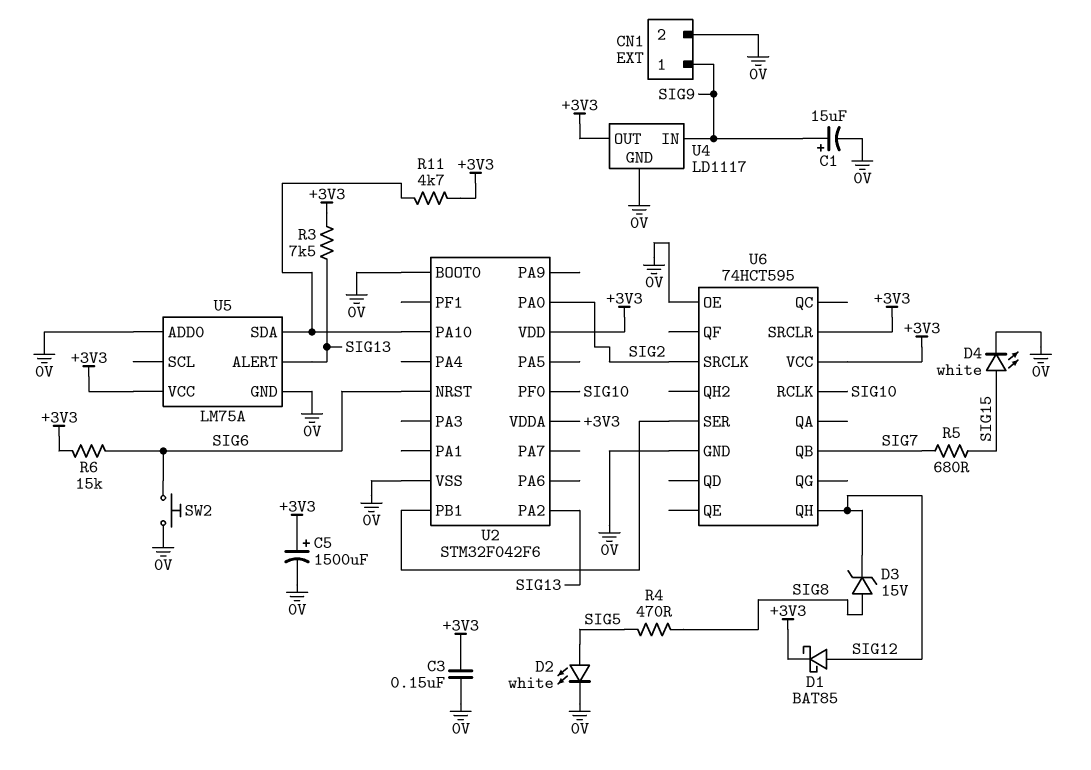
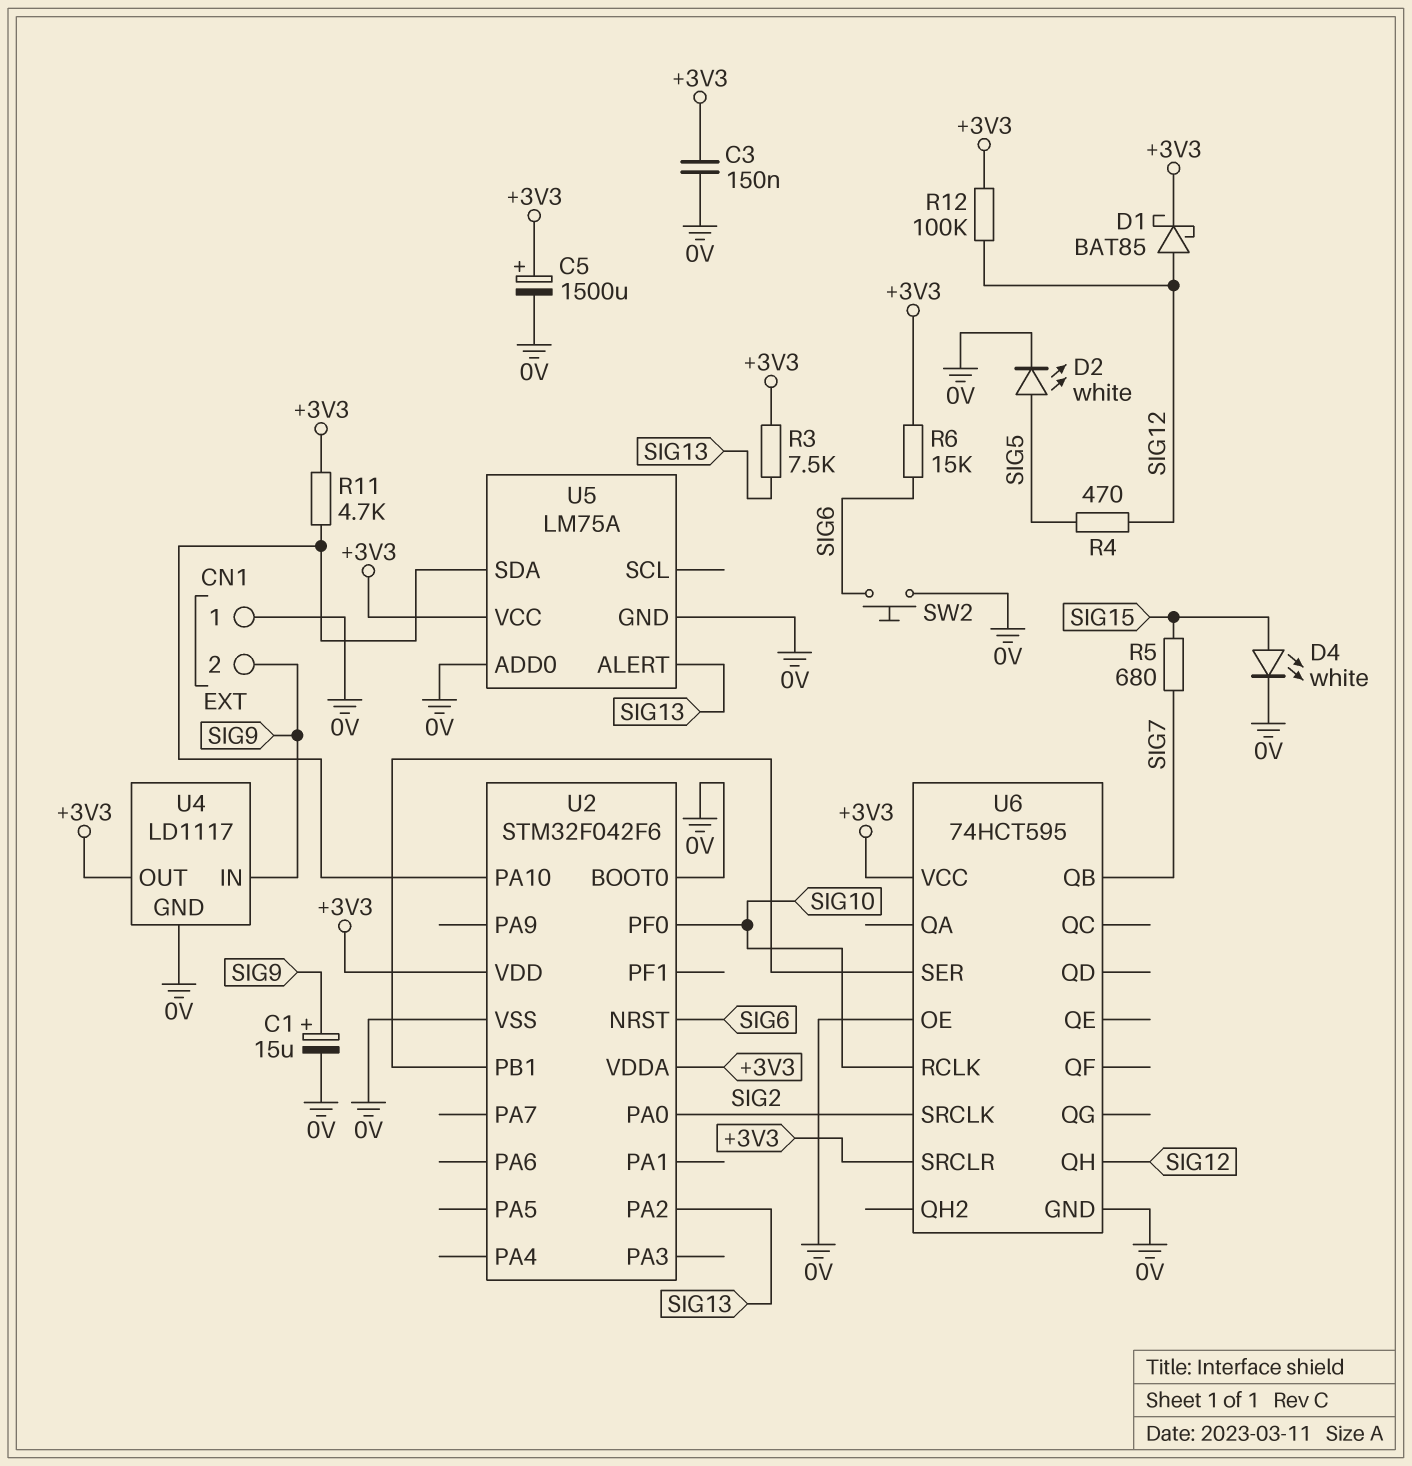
CN1 pin 1: SIG9 -> 0V
CN1 pin 2: 0V -> SIG9
D3: zener 15V (A SIG8, K SIG12) -> none
R4: 470 (SIG5, SIG8) -> 470 (SIG5, SIG12)
R12: none -> 100k (+3V3, SIG12)

